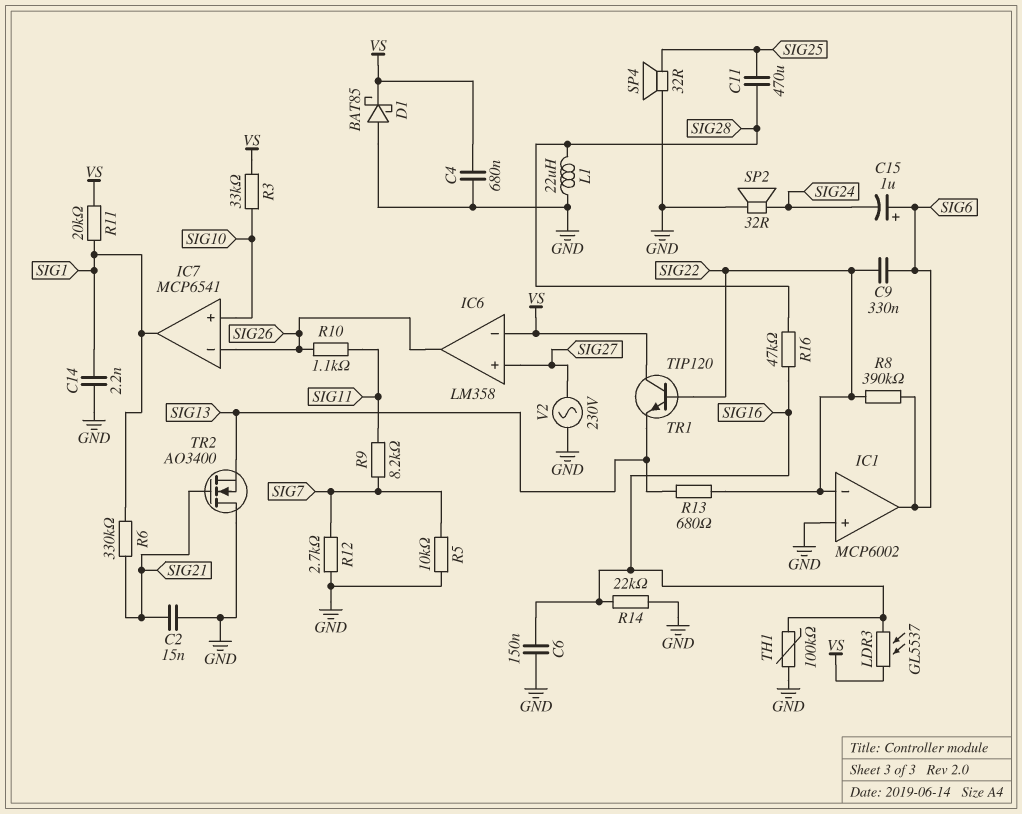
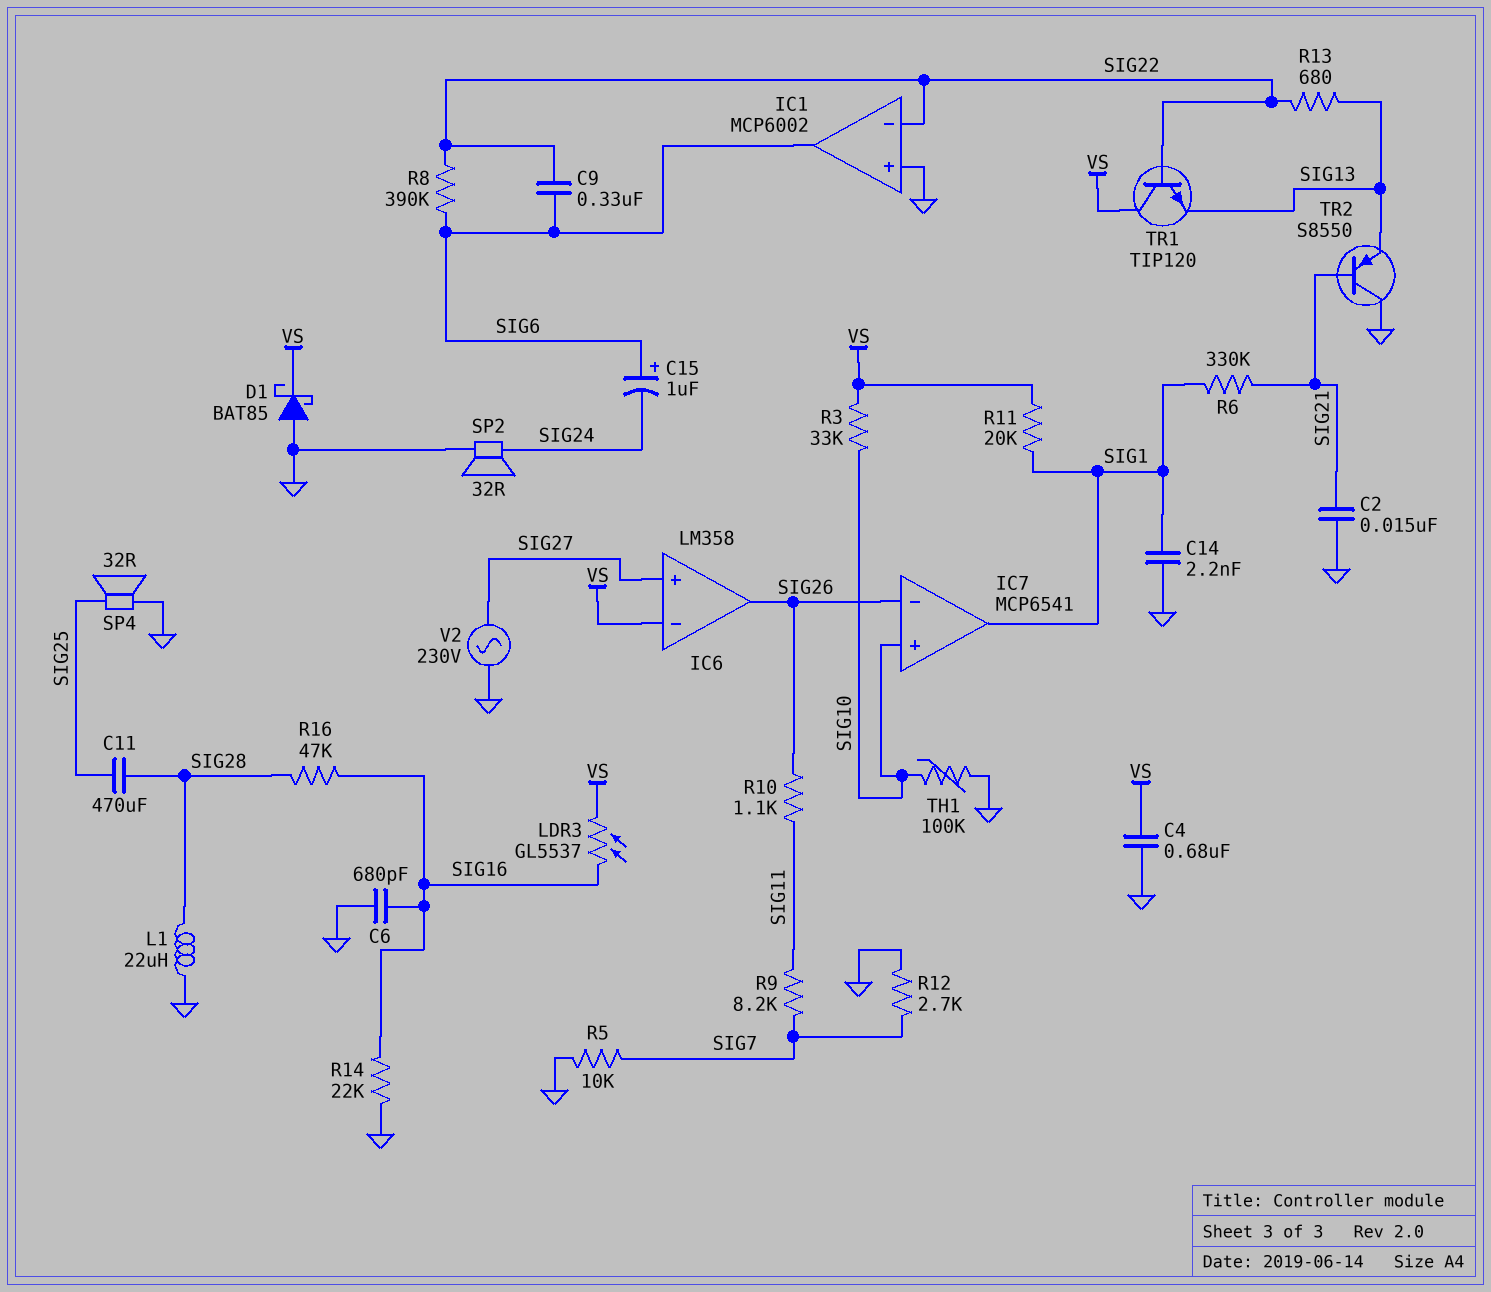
C6: 150nF (GND, SIG16) -> 680pF (GND, SIG16)
TH1: 100k (GND, SIG16) -> 100k (GND, SIG10)
TR2: NMOS AO3400 (G SIG21, D GND, S SIG13) -> PNP S8550 (B SIG21, C GND, E SIG13)

